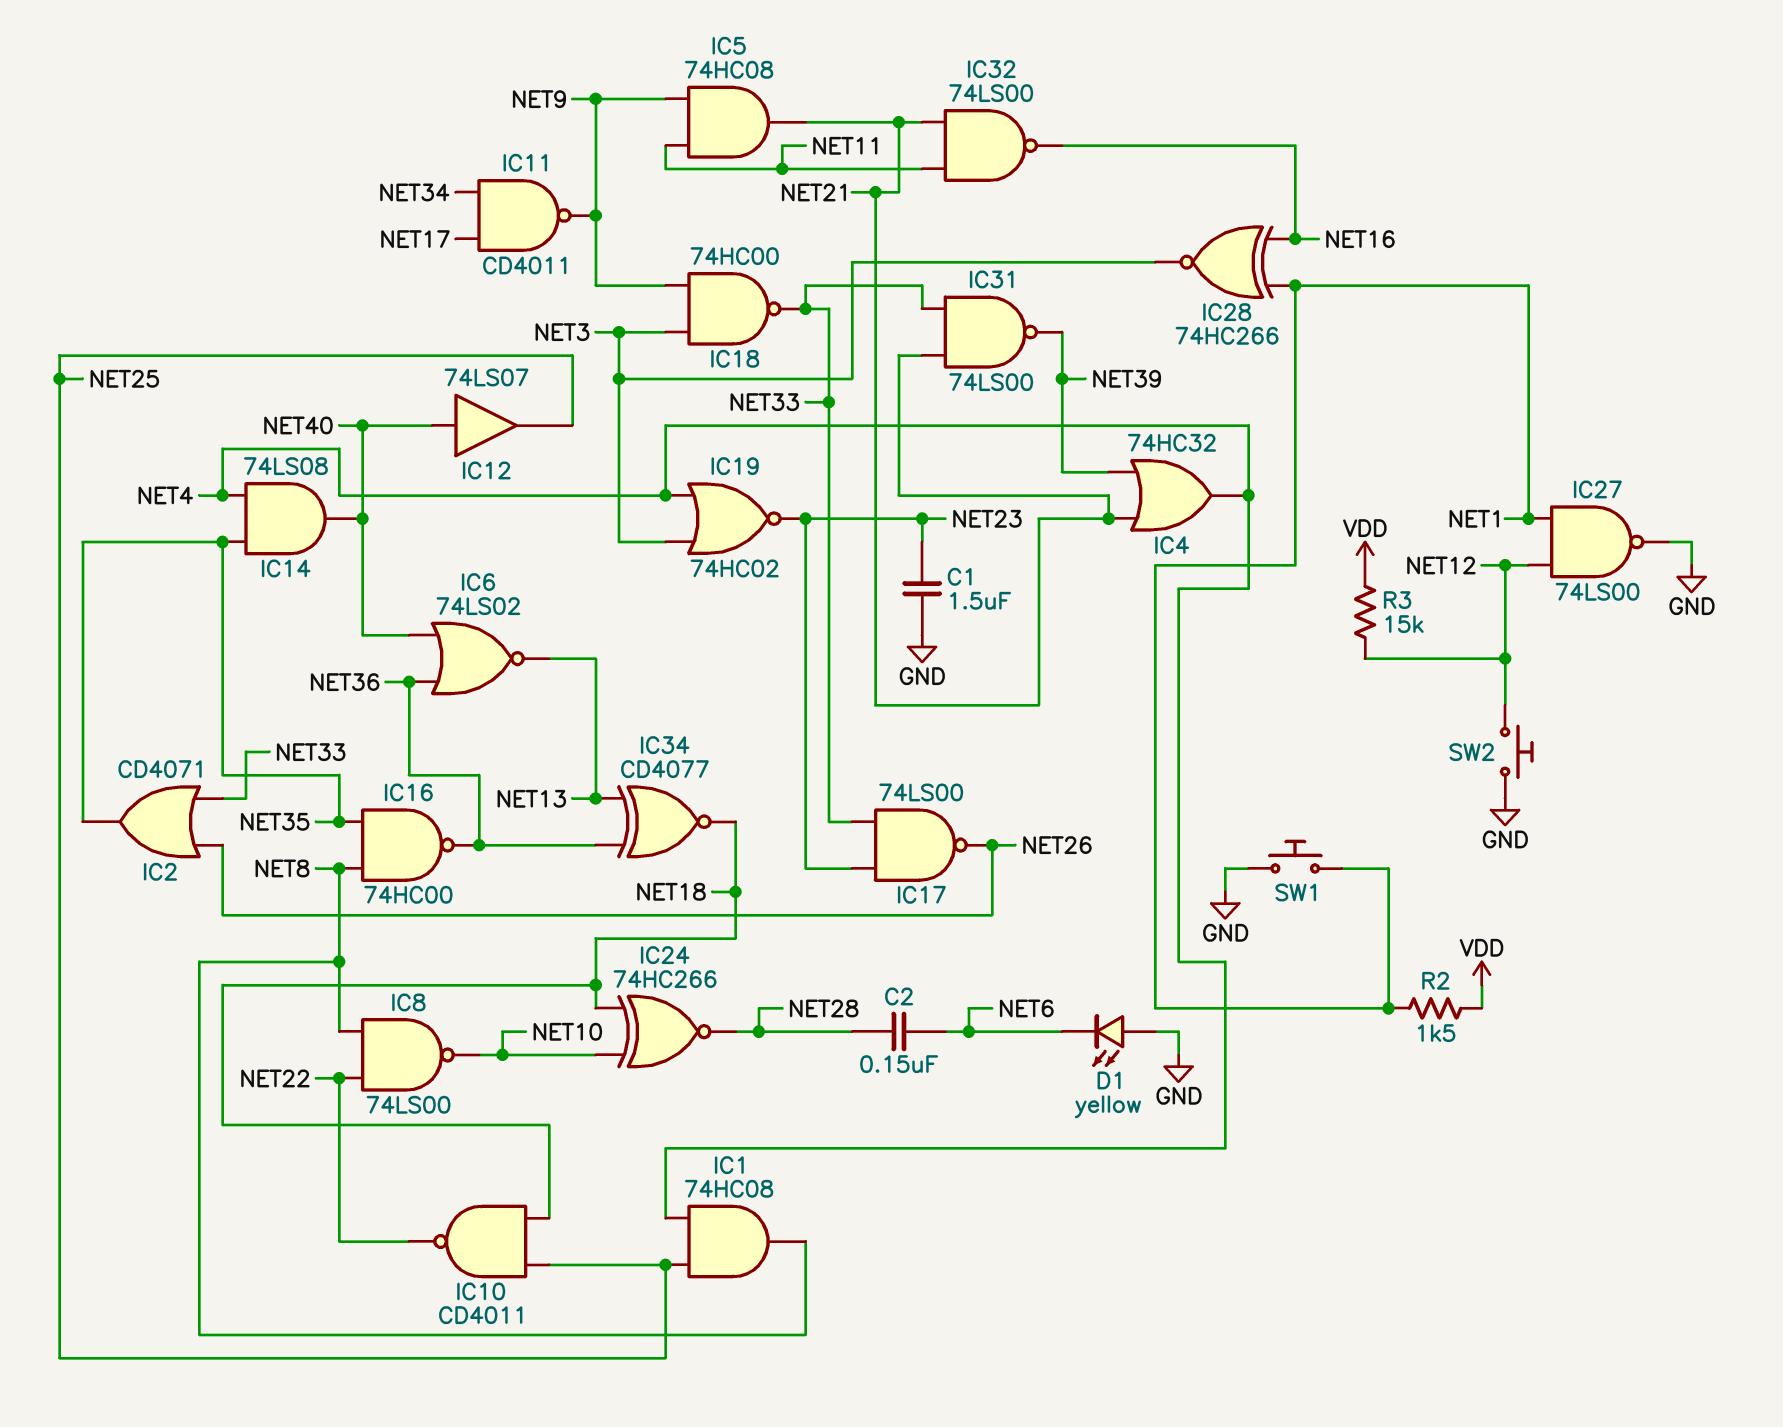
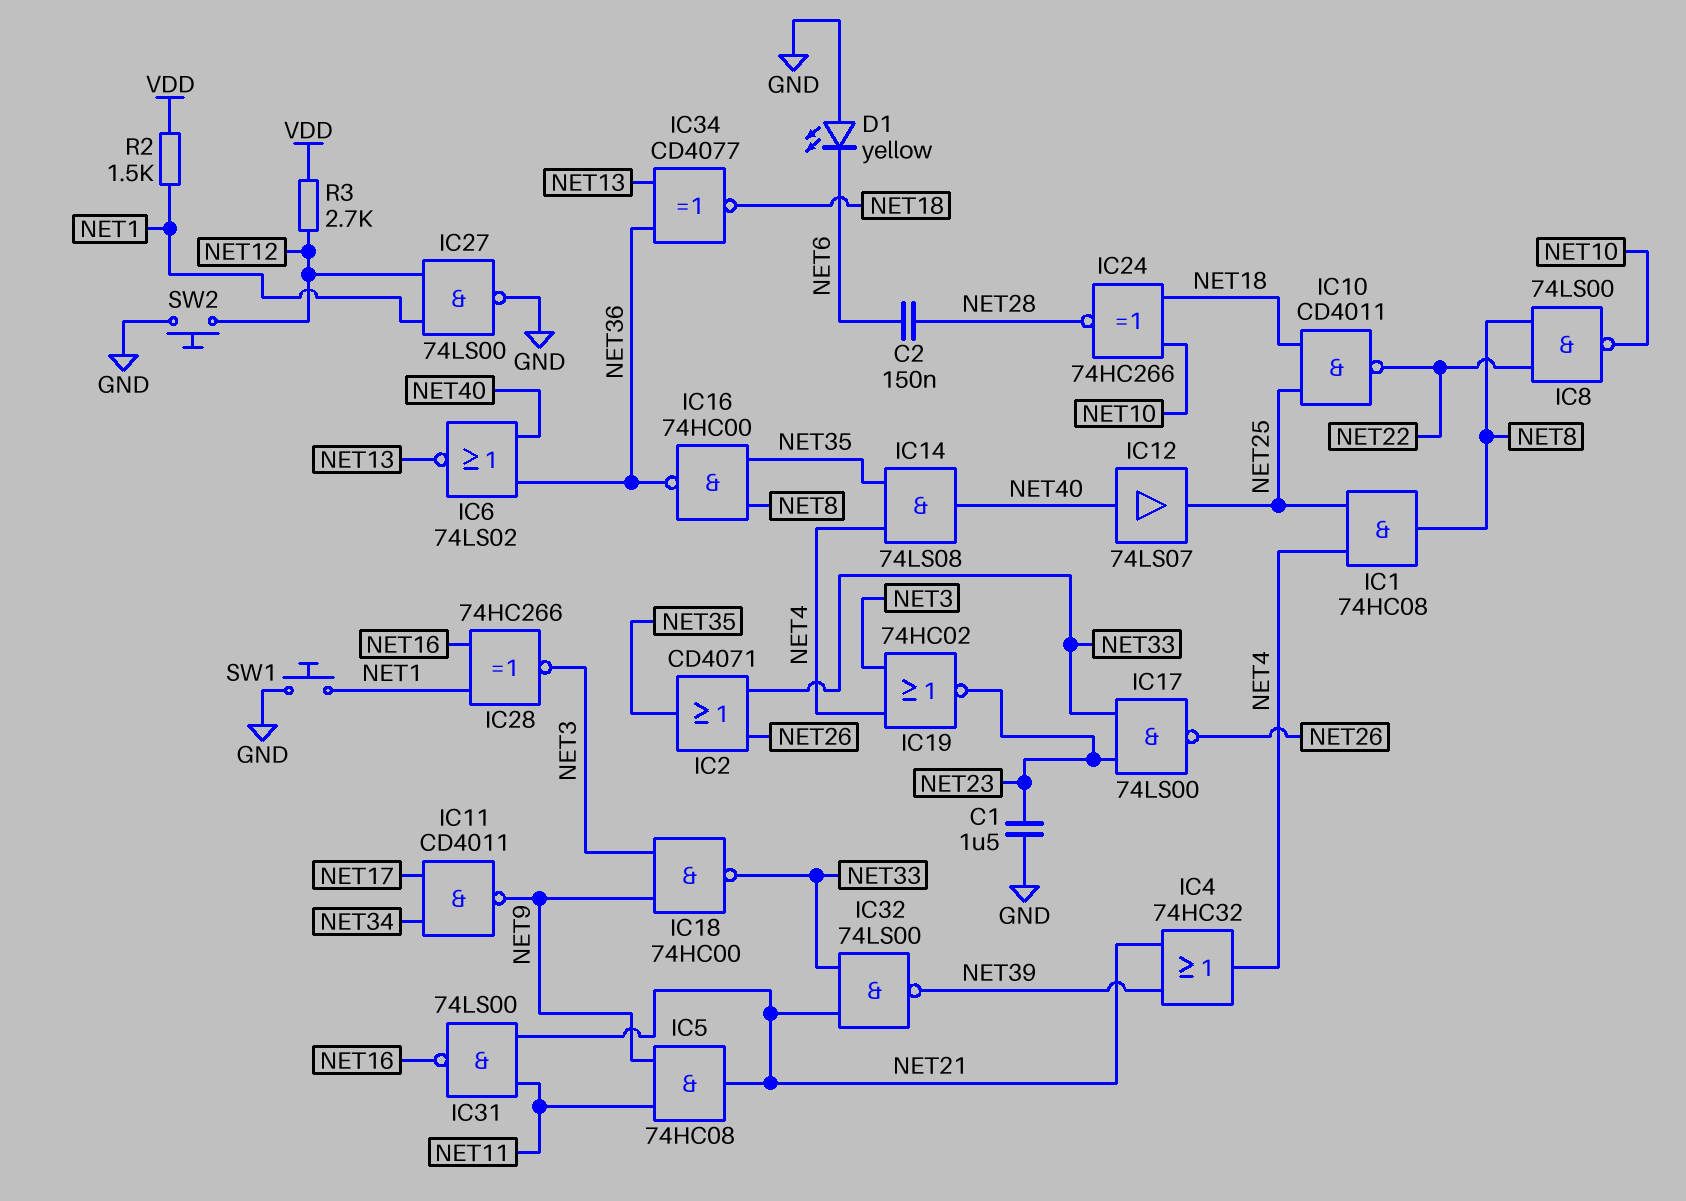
IC31: NAND 74LS00 (in NET21, in NET33, out NET39) -> NAND 74LS00 (in NET11, in NET21, out NET16)
IC32: NAND 74LS00 (in NET11, in NET21, out NET16) -> NAND 74LS00 (in NET21, in NET33, out NET39)
R3: 15k (NET12, VDD) -> 2.7k (NET12, VDD)

